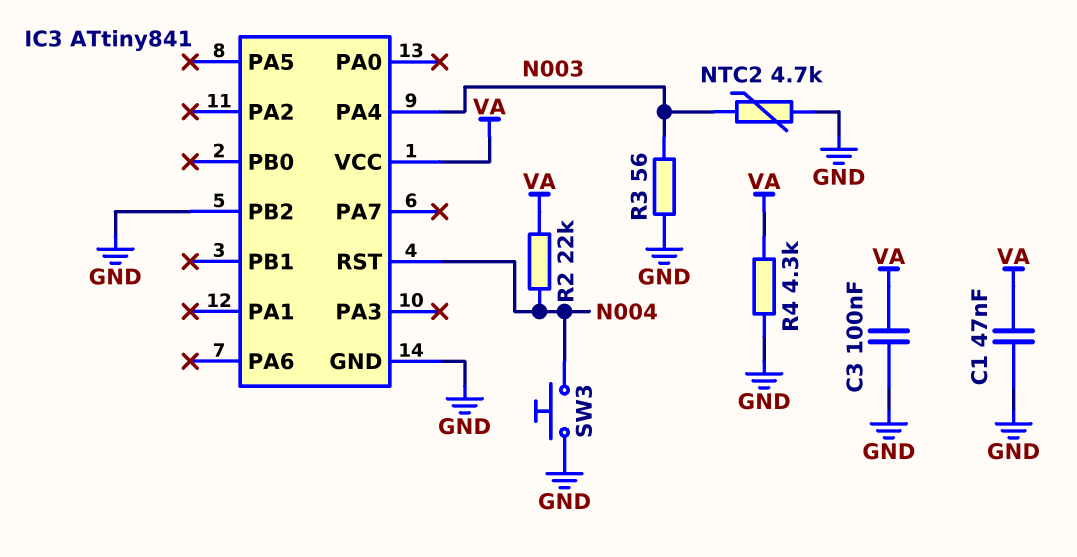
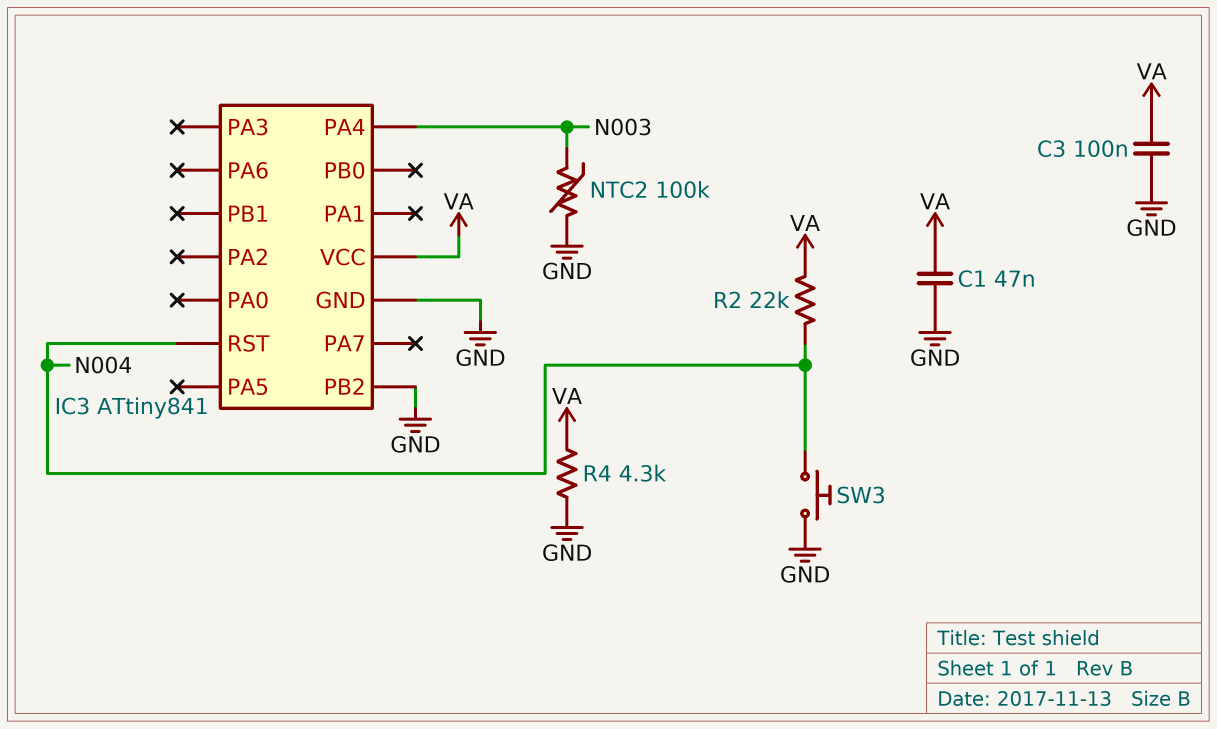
NTC2: 4.7k (GND, N003) -> 100k (GND, N003)
R3: 56 (GND, N003) -> none

